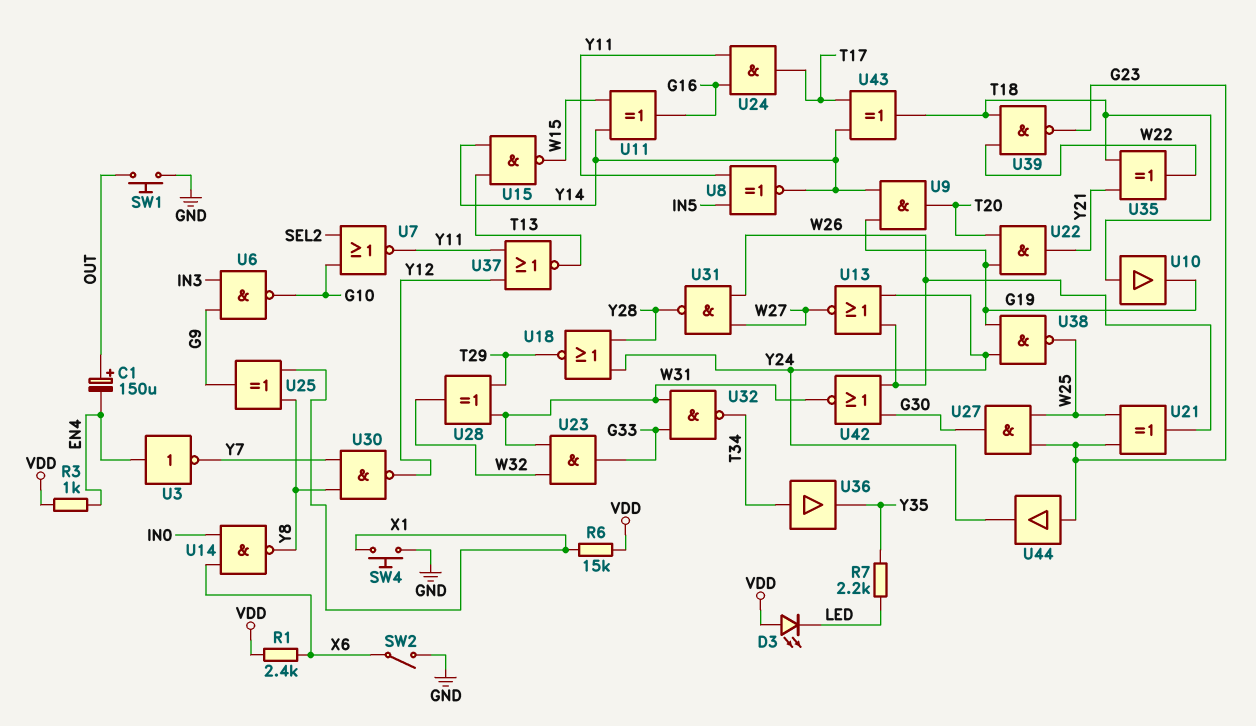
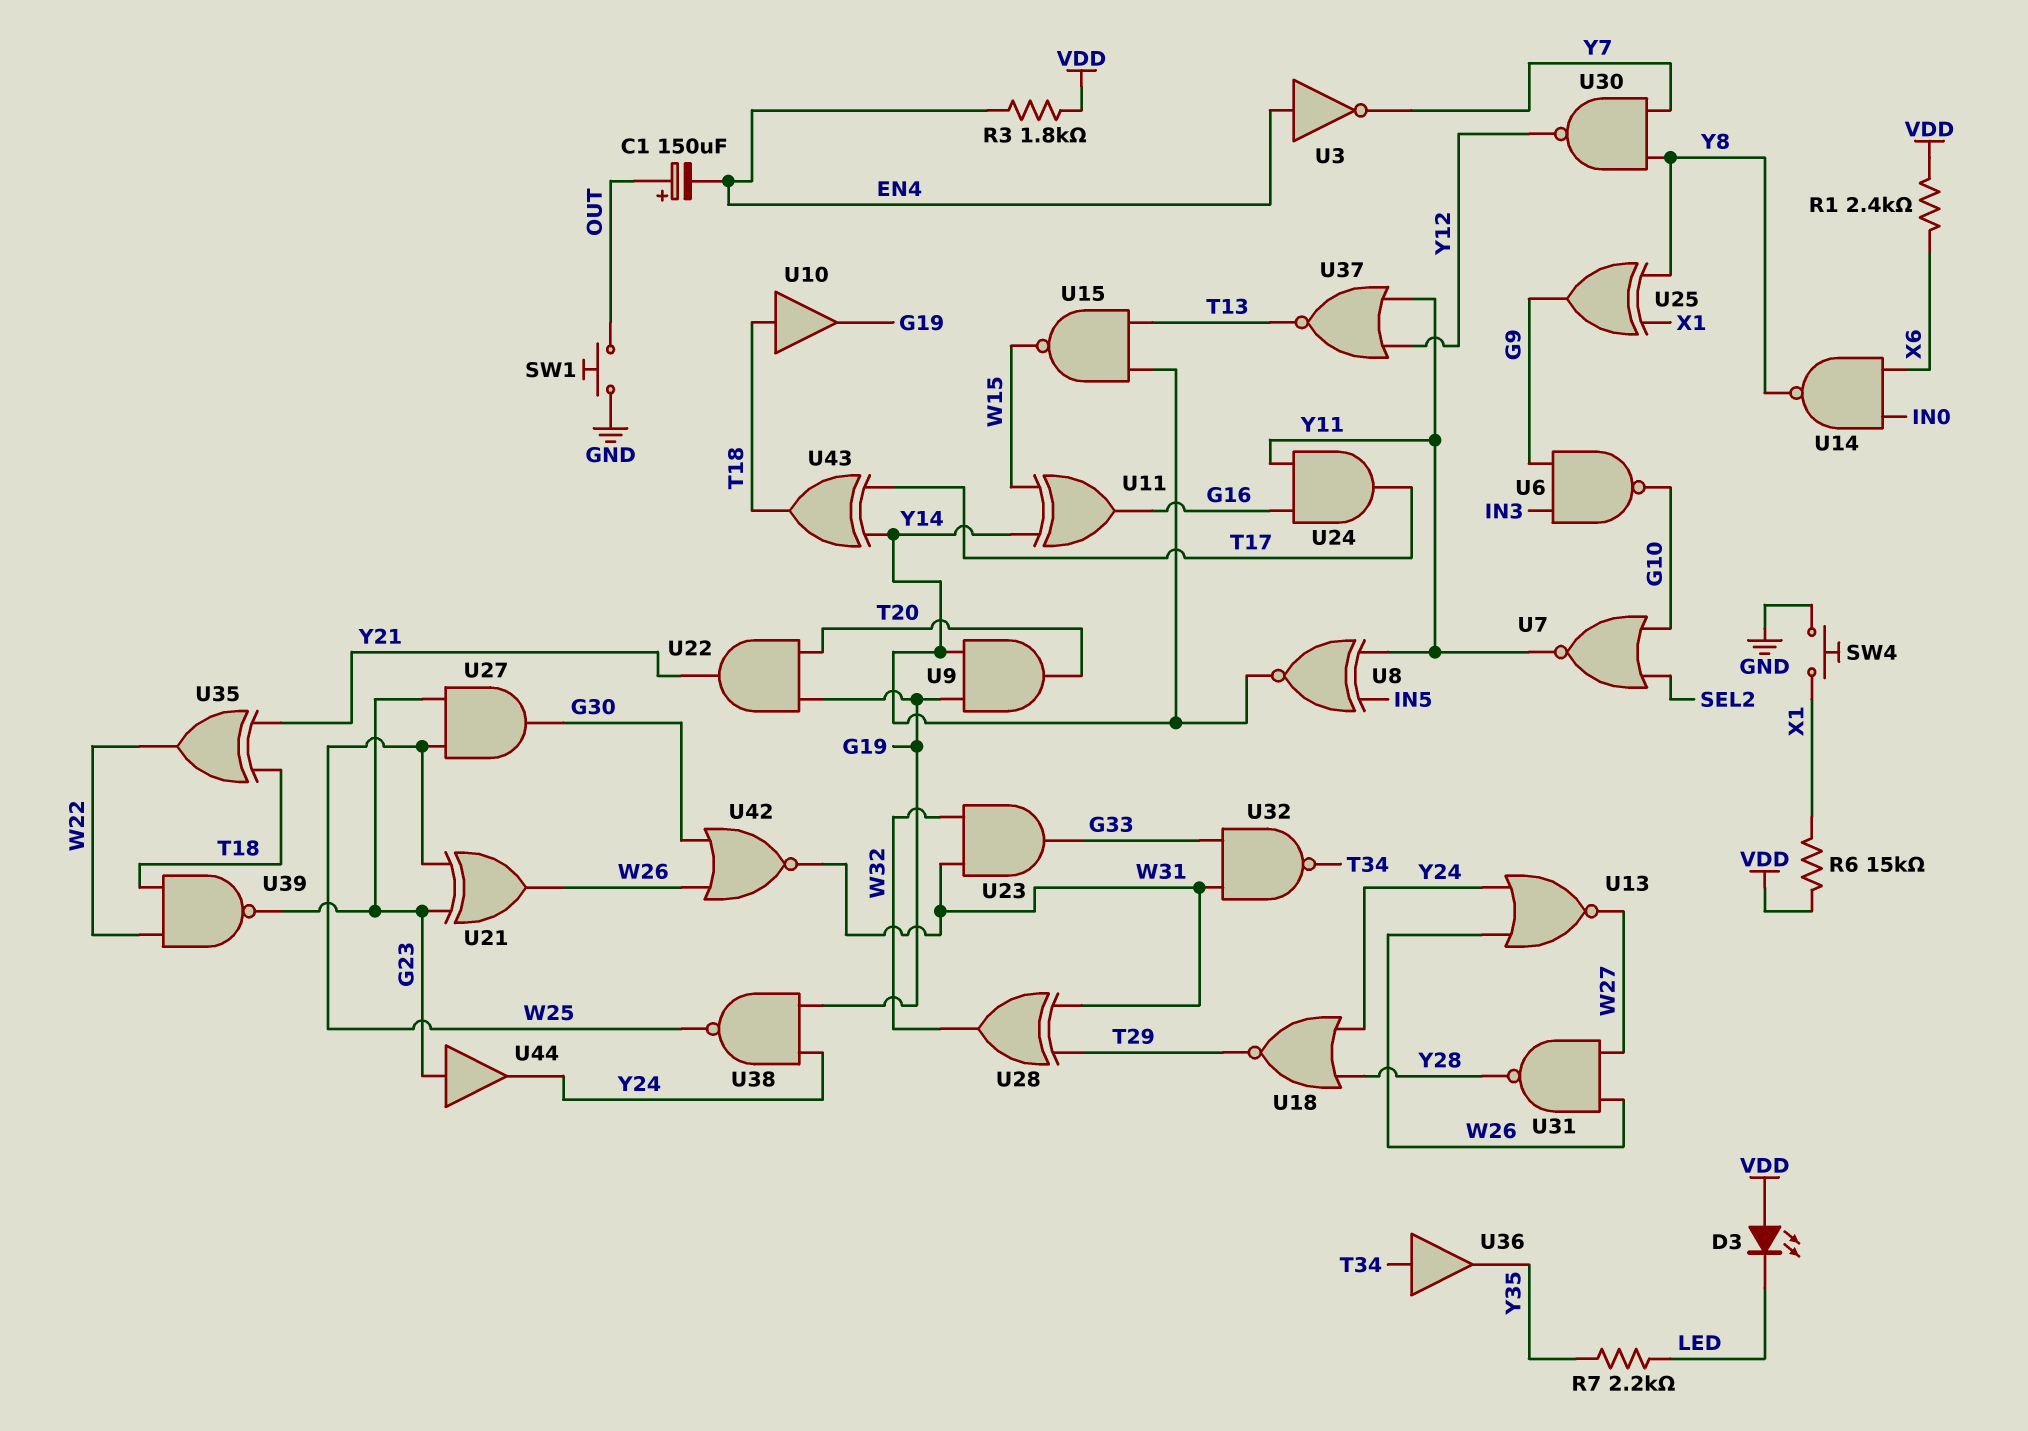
R3: 1k (EN4, VDD) -> 1.8k (EN4, VDD)
SW2: switch (GND, X6) -> none

